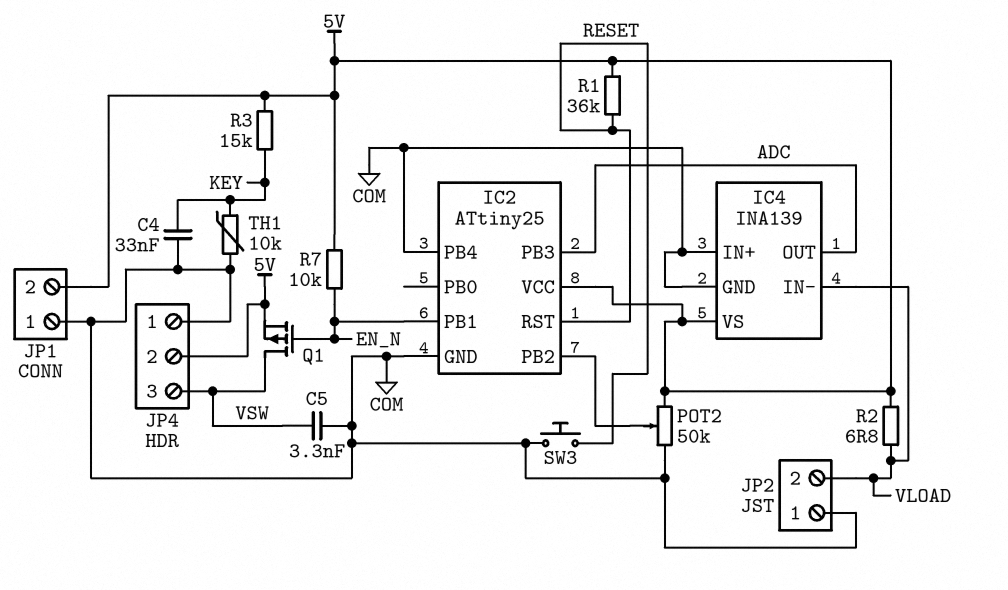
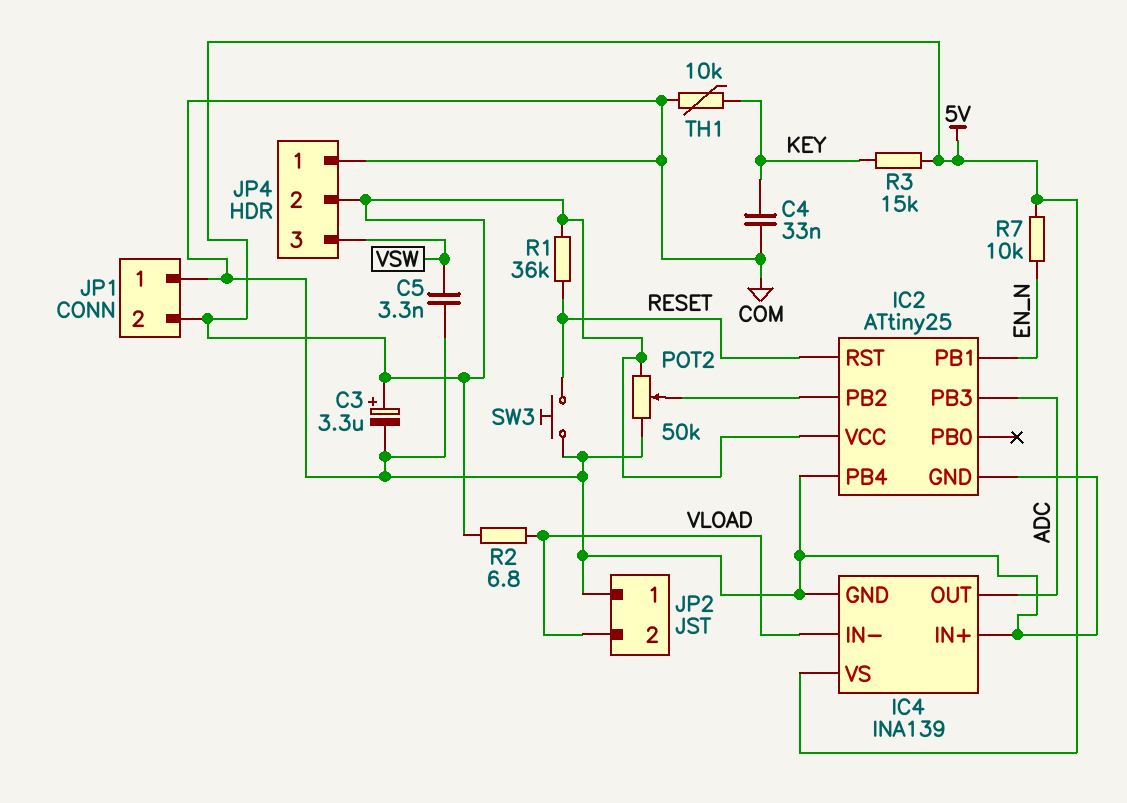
C3: none -> 3.3uF (plus 5V, minus COM)
Q1: PMOS (G EN_N, D VSW, S 5V) -> none

